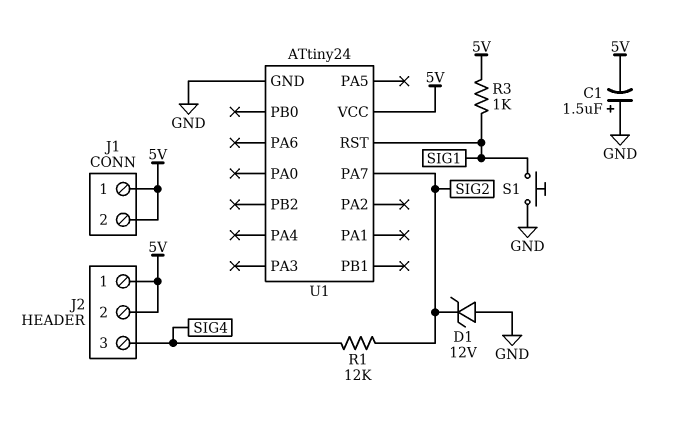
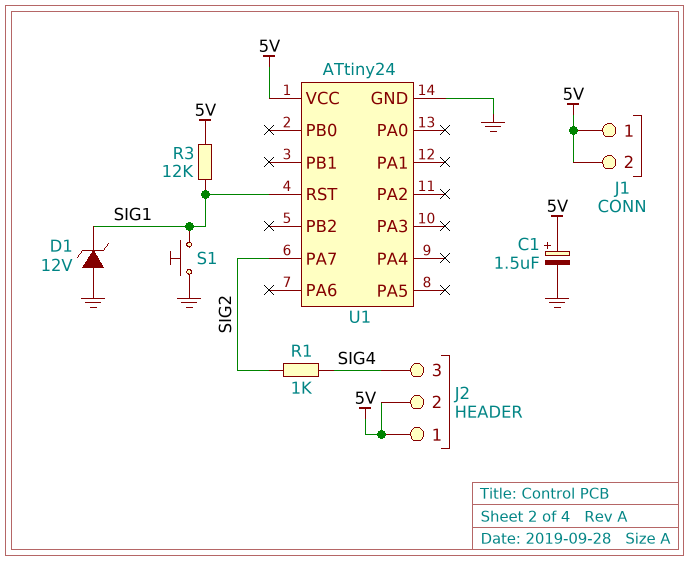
C1: 1.5uF (plus GND, minus 5V) -> 1.5uF (plus 5V, minus GND)
D1: zener 12V (A GND, K SIG2) -> zener 12V (A GND, K SIG1)
R1: 12k (SIG2, SIG4) -> 1k (SIG2, SIG4)
R3: 1k (5V, SIG1) -> 12k (5V, SIG1)

